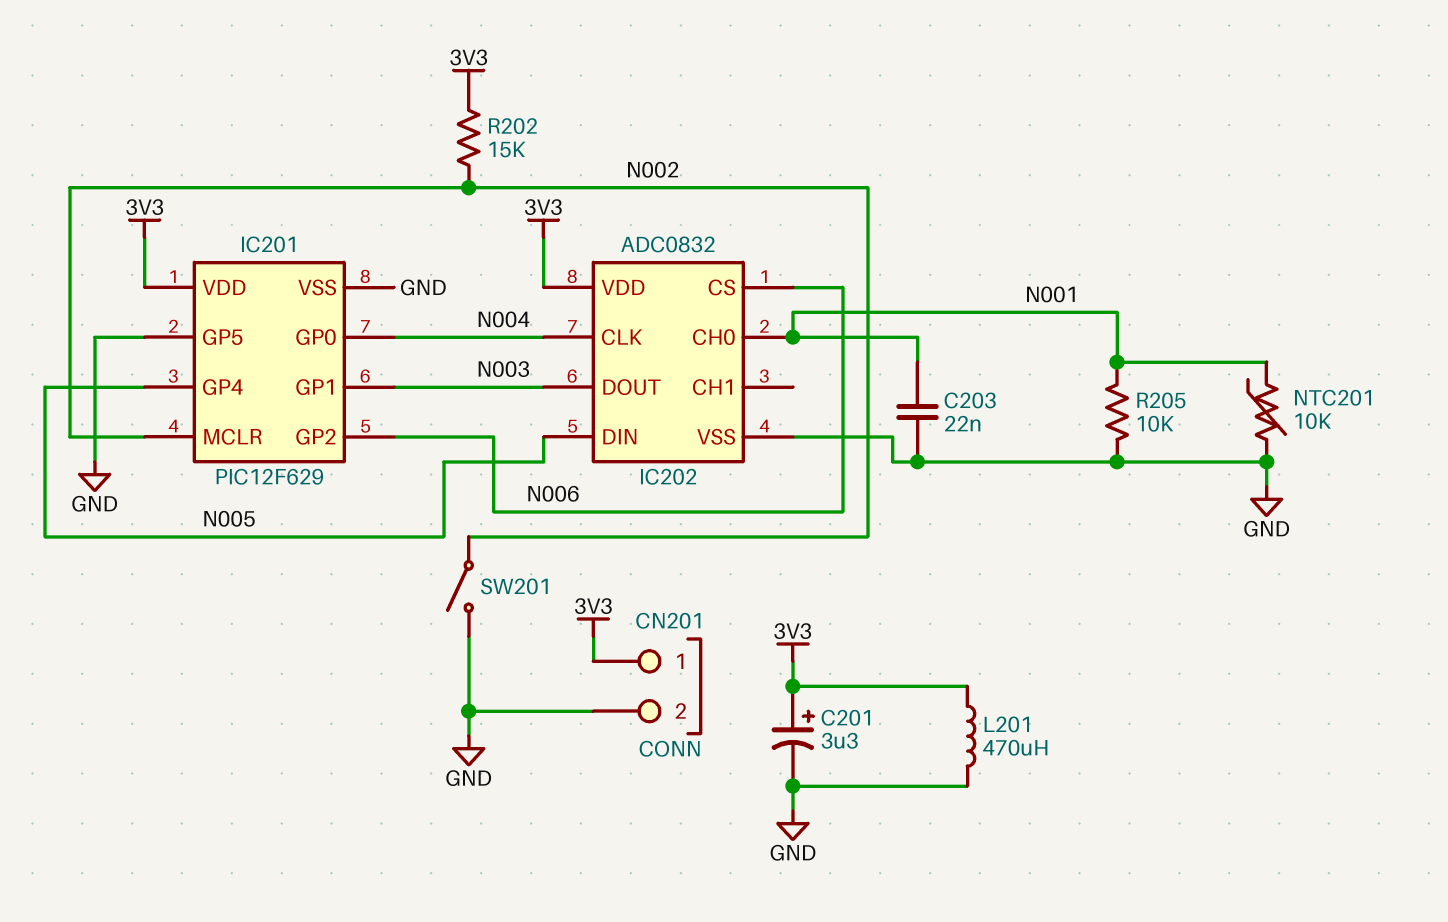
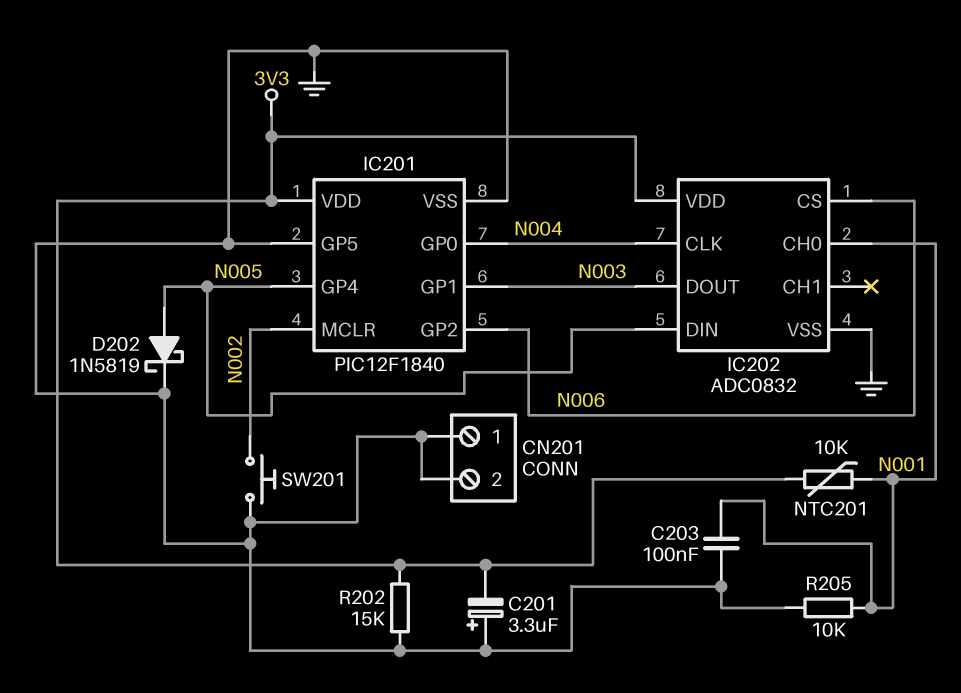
C201: 3.3uF (plus 3V3, minus GND) -> 3.3uF (plus GND, minus 3V3)
C203: 22nF (GND, N001) -> 100nF (GND, N001)
CN201 pin 1: 3V3 -> GND
D202: none -> schottky 1N5819 (A N005, K GND)
IC201: PIC12F629 -> PIC12F1840
L201: 470uH (3V3, GND) -> none
NTC201: 10k (GND, N001) -> 10k (3V3, N001)
R202: 15k (3V3, N002) -> 15k (3V3, GND)
SW201: switch (GND, N002) -> button (GND, N002)

